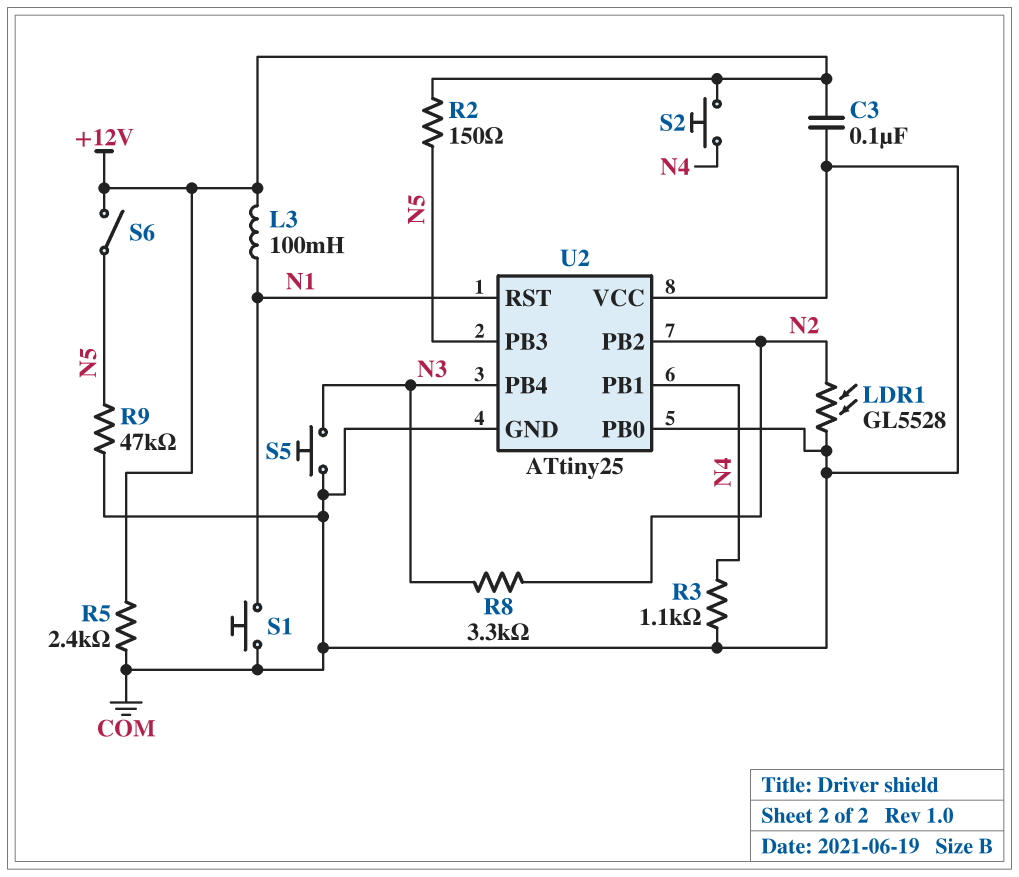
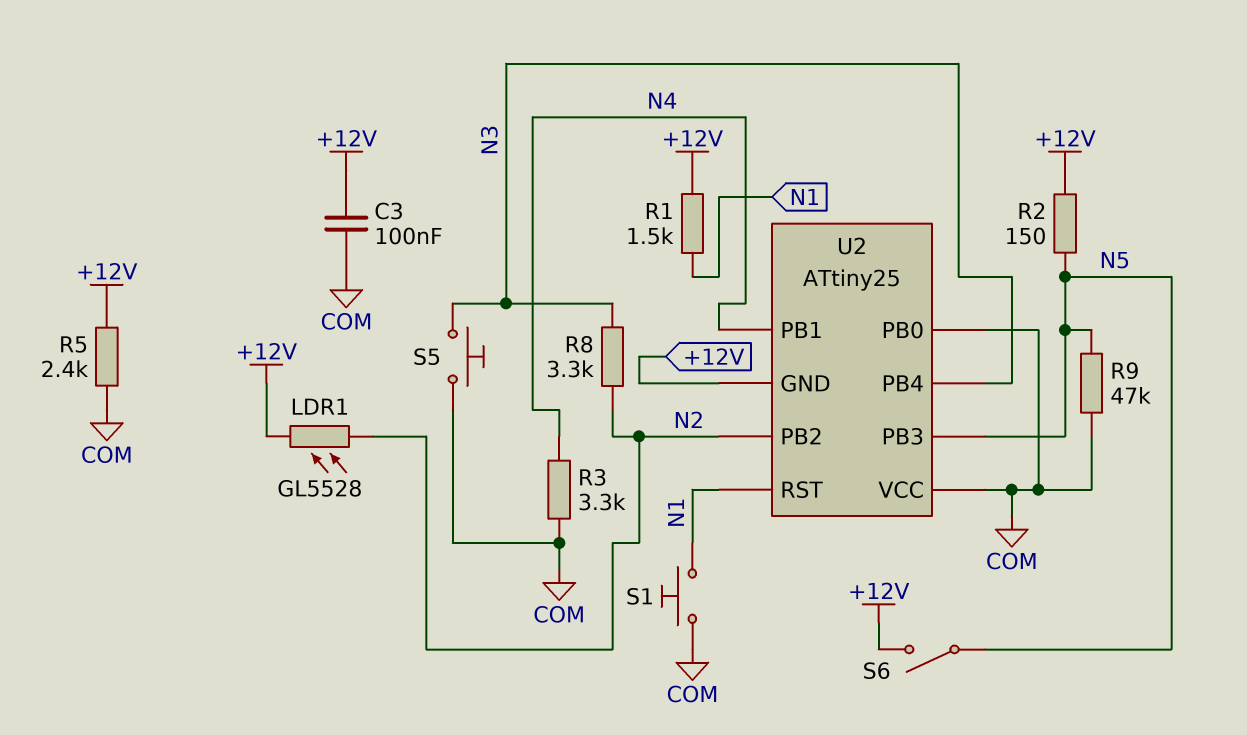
L3: 100mH (+12V, N1) -> none
LDR1: GL5528 (COM, N2) -> GL5528 (+12V, N2)
R1: none -> 1.5k (+12V, N1)
R3: 1.1k (COM, N4) -> 3.3k (COM, N4)
S2: button (+12V, N4) -> none
U2 pin GND: COM -> +12V

